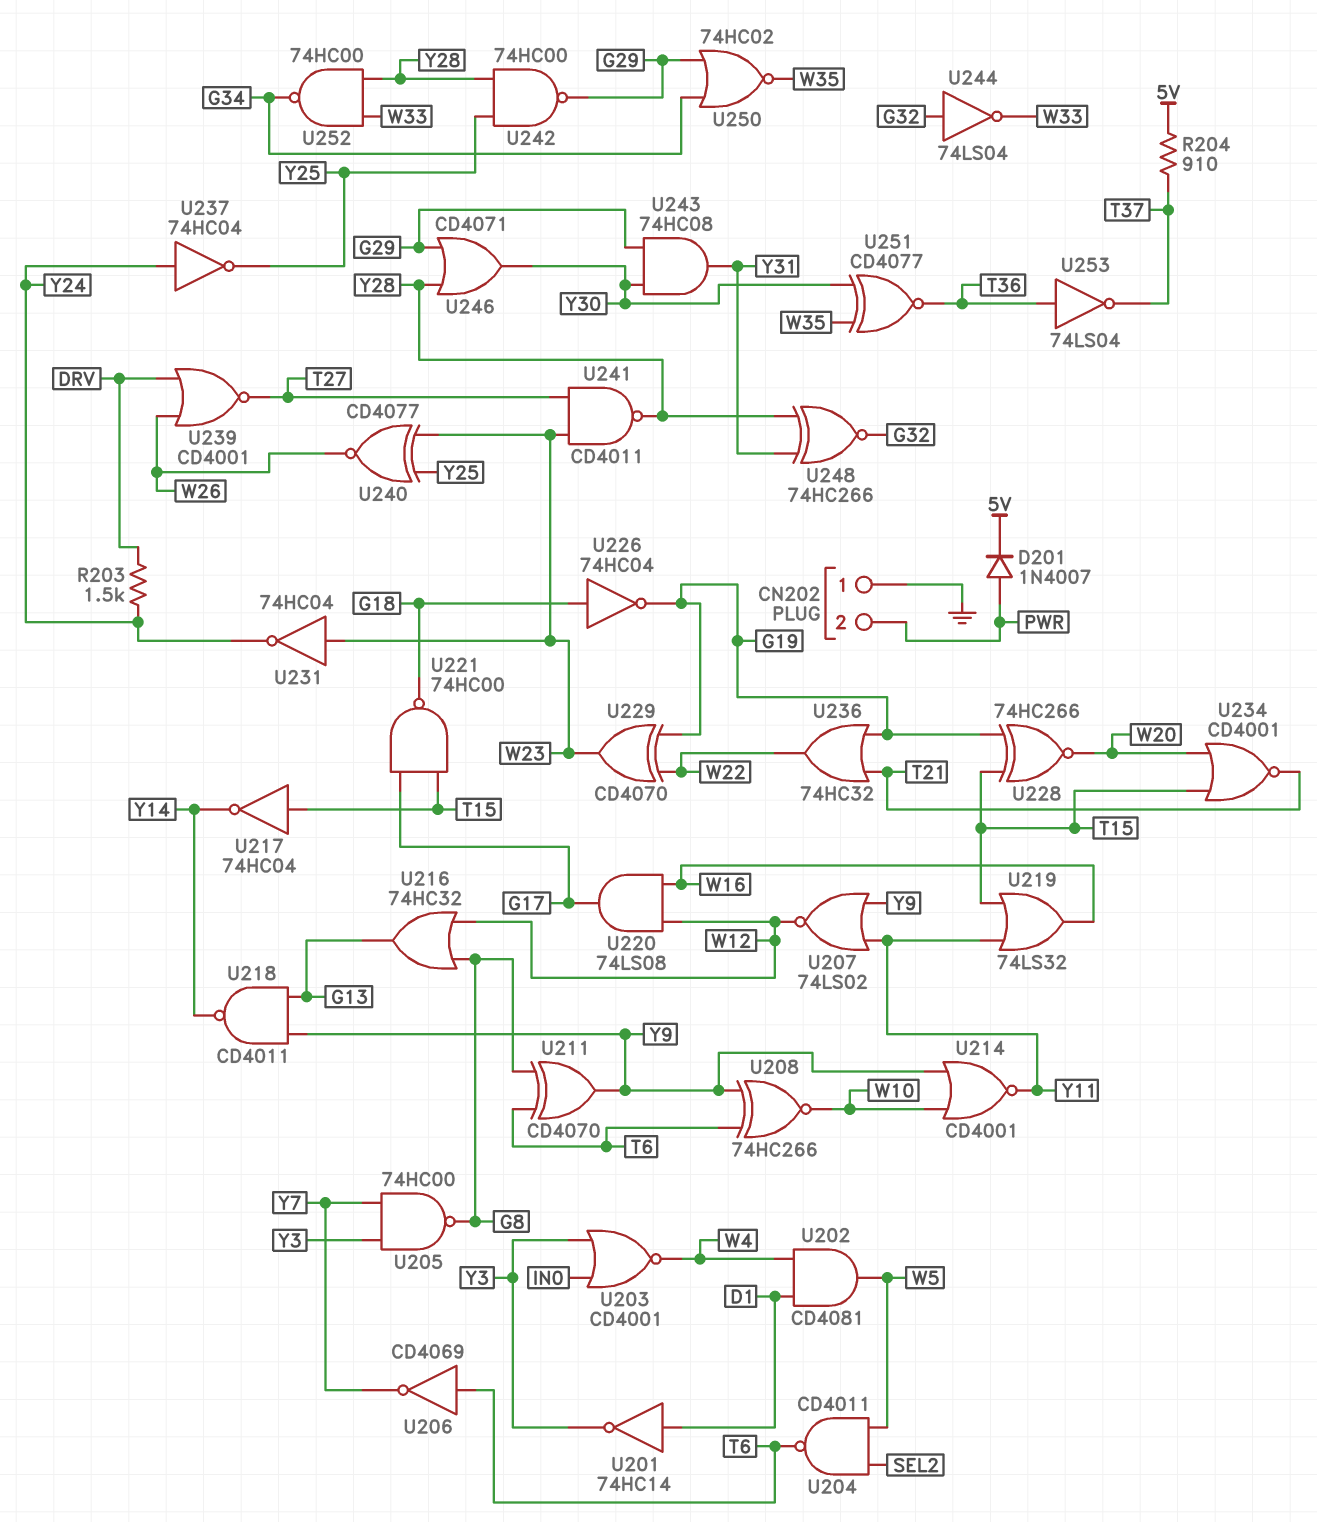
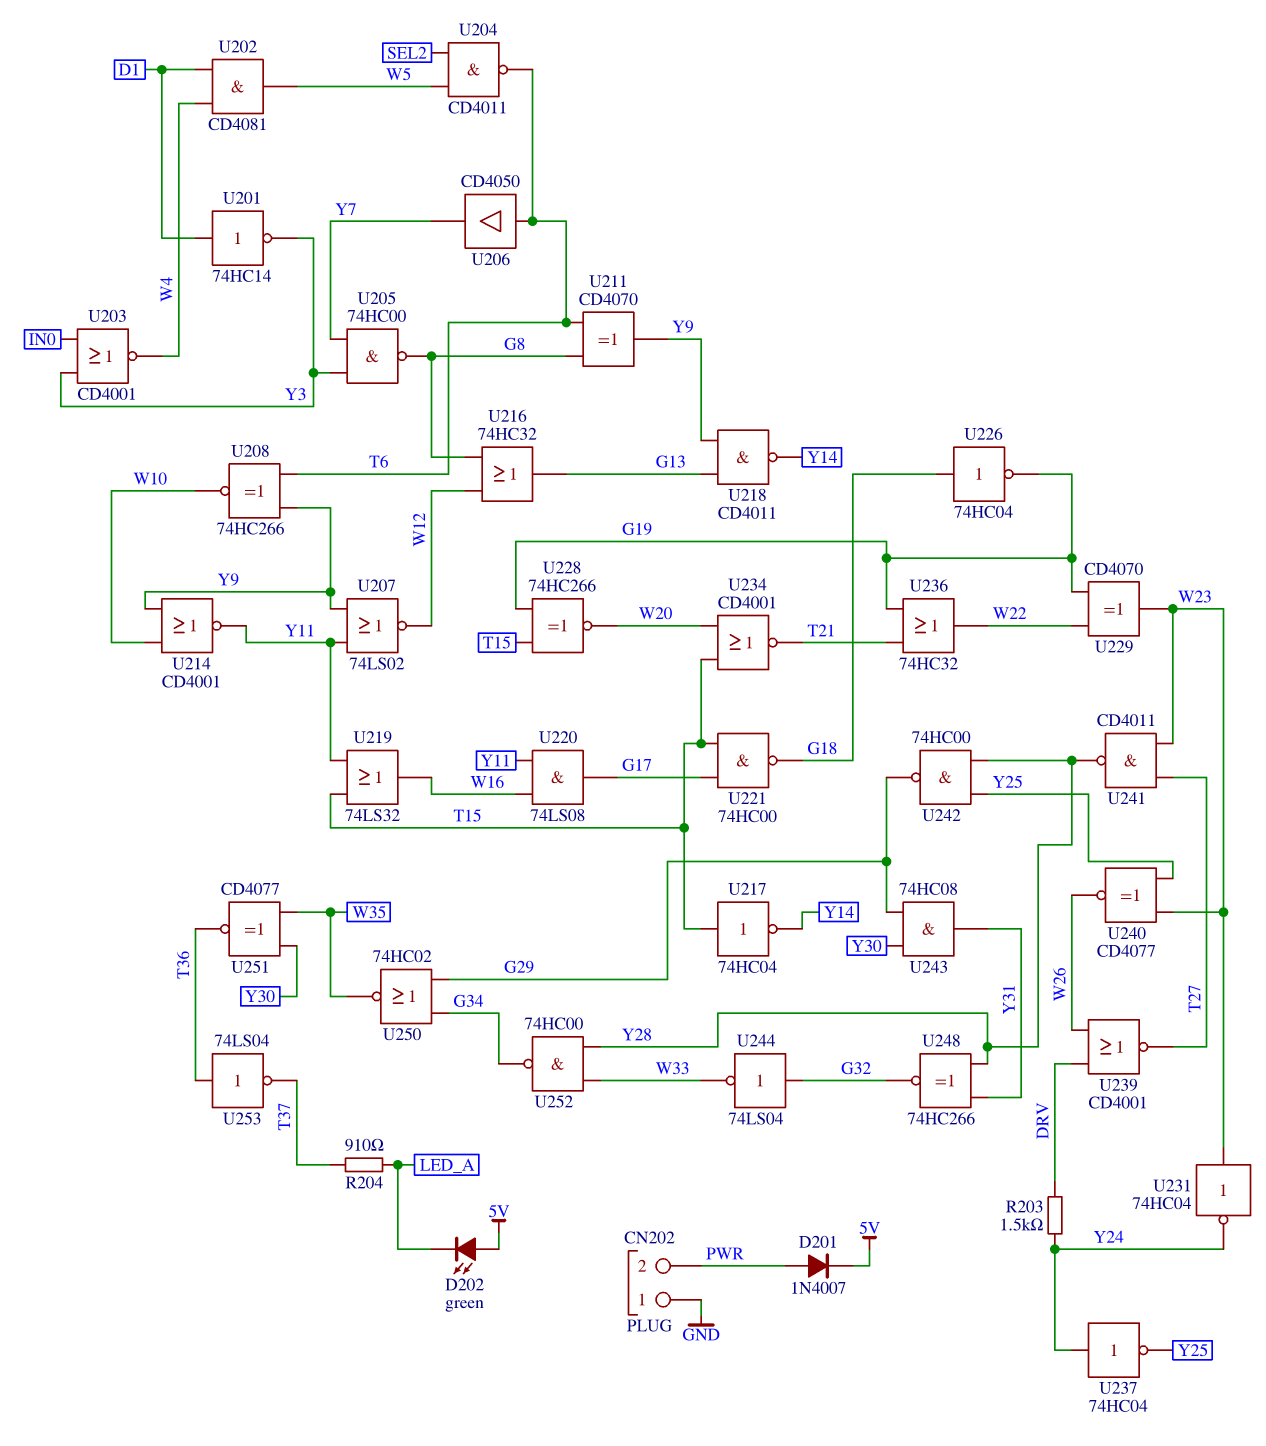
D202: none -> LED green (A 5V, K LED_A)
R204: 910 (5V, T37) -> 910 (LED_A, T37)
U206: NOT CD4069 (in T6, out Y7) -> buffer CD4050 (in T6, out Y7)
U220: AND 74LS08 (in W12, in W16, out G17) -> AND 74LS08 (in W16, in Y11, out G17)
U246: OR CD4071 (in G29, in Y28, out Y30) -> none

